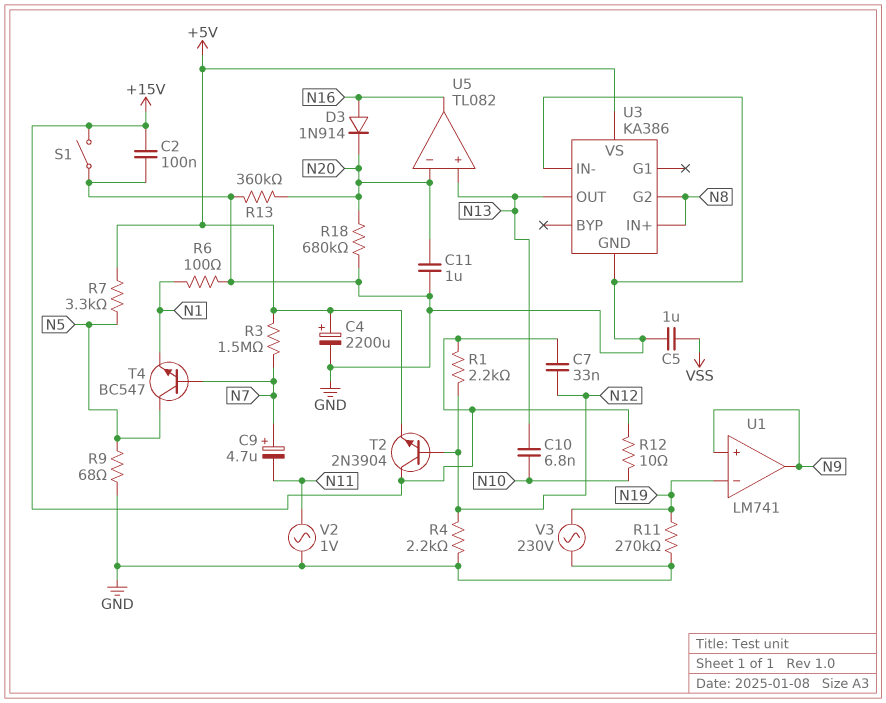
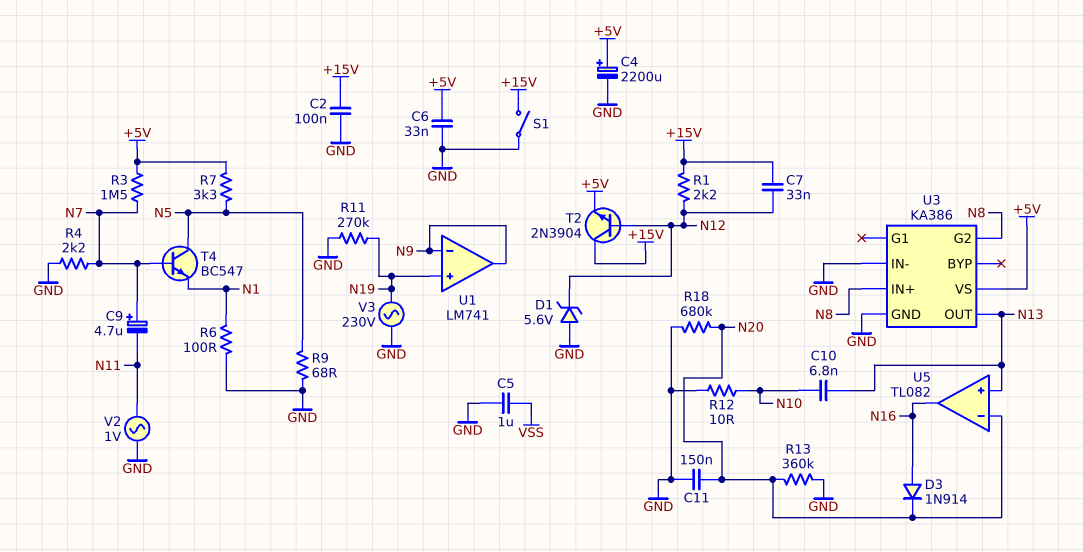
C6: none -> 33nF (+5V, GND)
C11: 1uF (GND, N20) -> 150nF (GND, N20)
D1: none -> zener 5.6V (A GND, K N12)
R4: 2.2k (GND, N12) -> 2.2k (GND, N7)
R12: 10 (+15V, N10) -> 10 (GND, N10)
U1 pin in+: N9 -> N19
U1 pin in-: N19 -> N9

